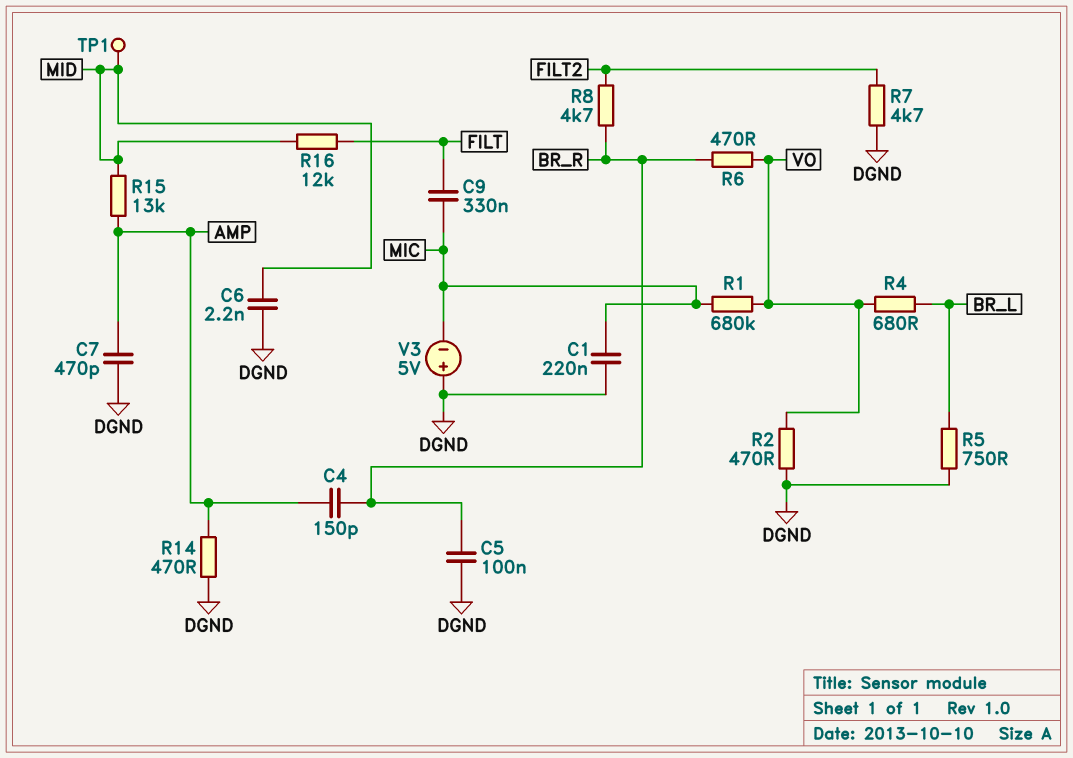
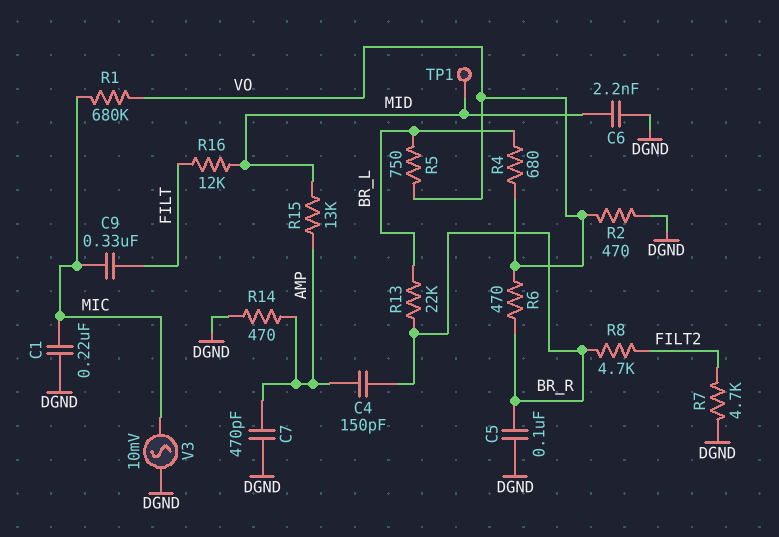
R5: 750 (BR_L, DGND) -> 750 (BR_L, VO)
R13: none -> 22k (BR_L, BR_R)
V3: 5V (plus DGND, minus MIC) -> AC 10mV (DGND, MIC)

